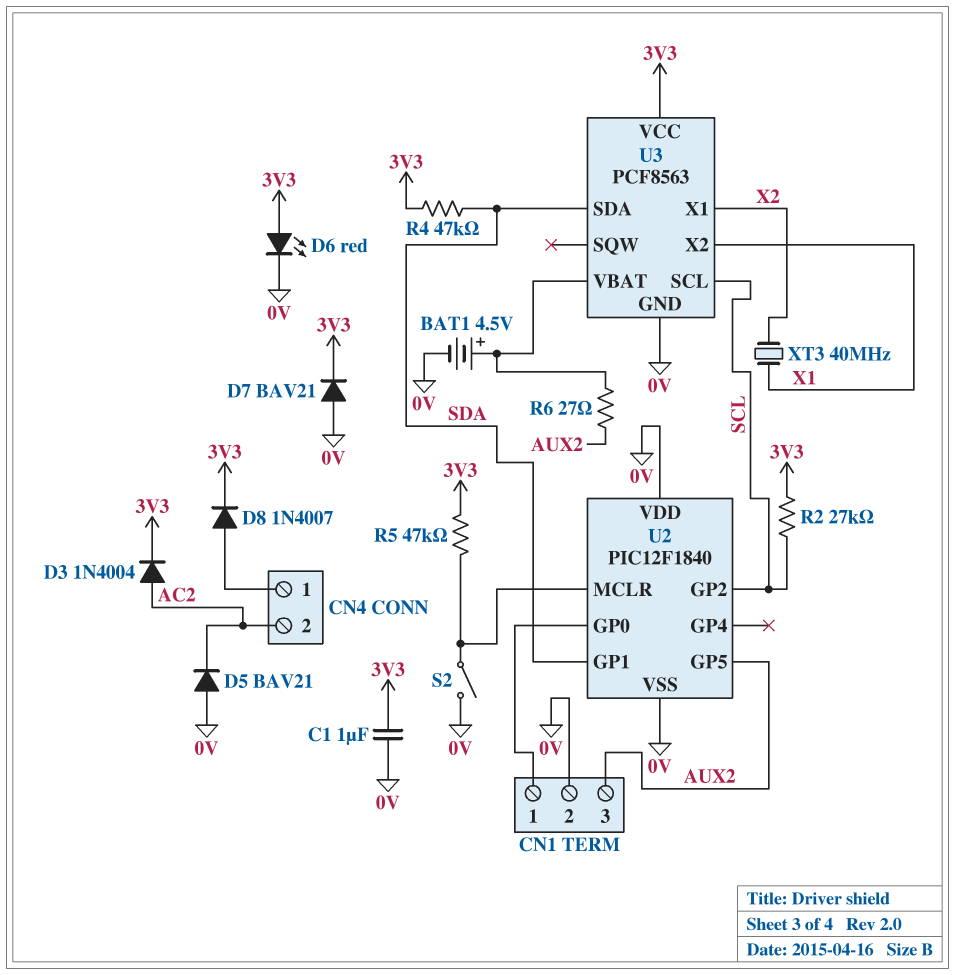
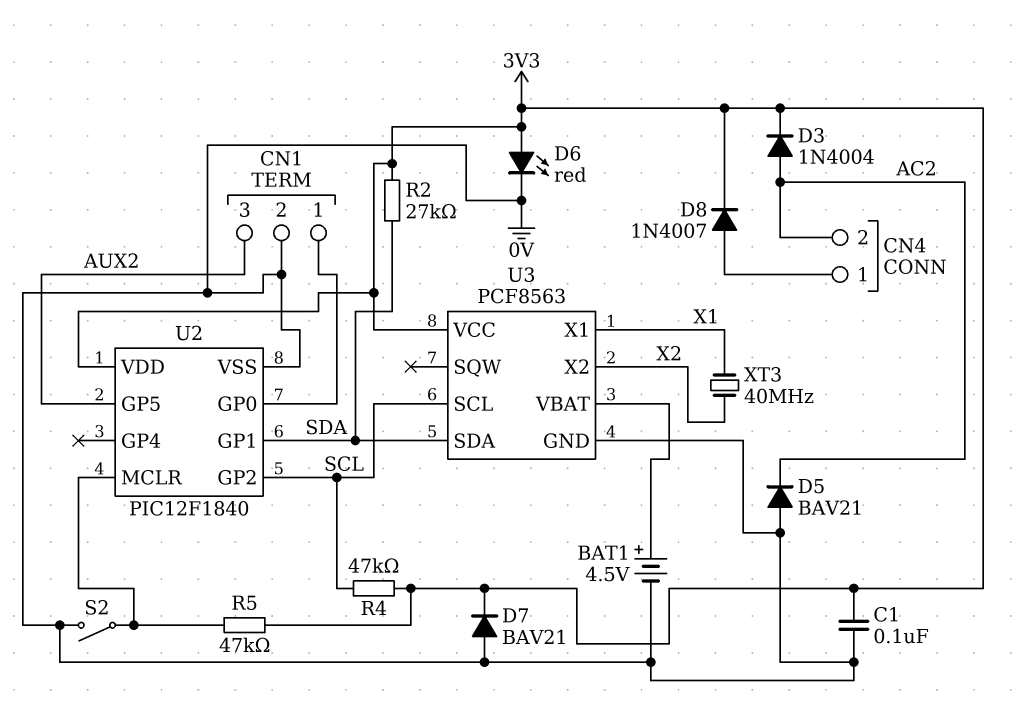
C1: 1uF (0V, 3V3) -> 100nF (0V, 3V3)
R2: 27k (3V3, SCL) -> 27k (3V3, SDA)
R4: 47k (3V3, SDA) -> 47k (3V3, SCL)
R6: 27 (AUX2, U3/VBAT) -> none
U2 pin VDD: 0V -> 3V3
U3 pin X1: X2 -> X1
U3 pin X2: X1 -> X2

